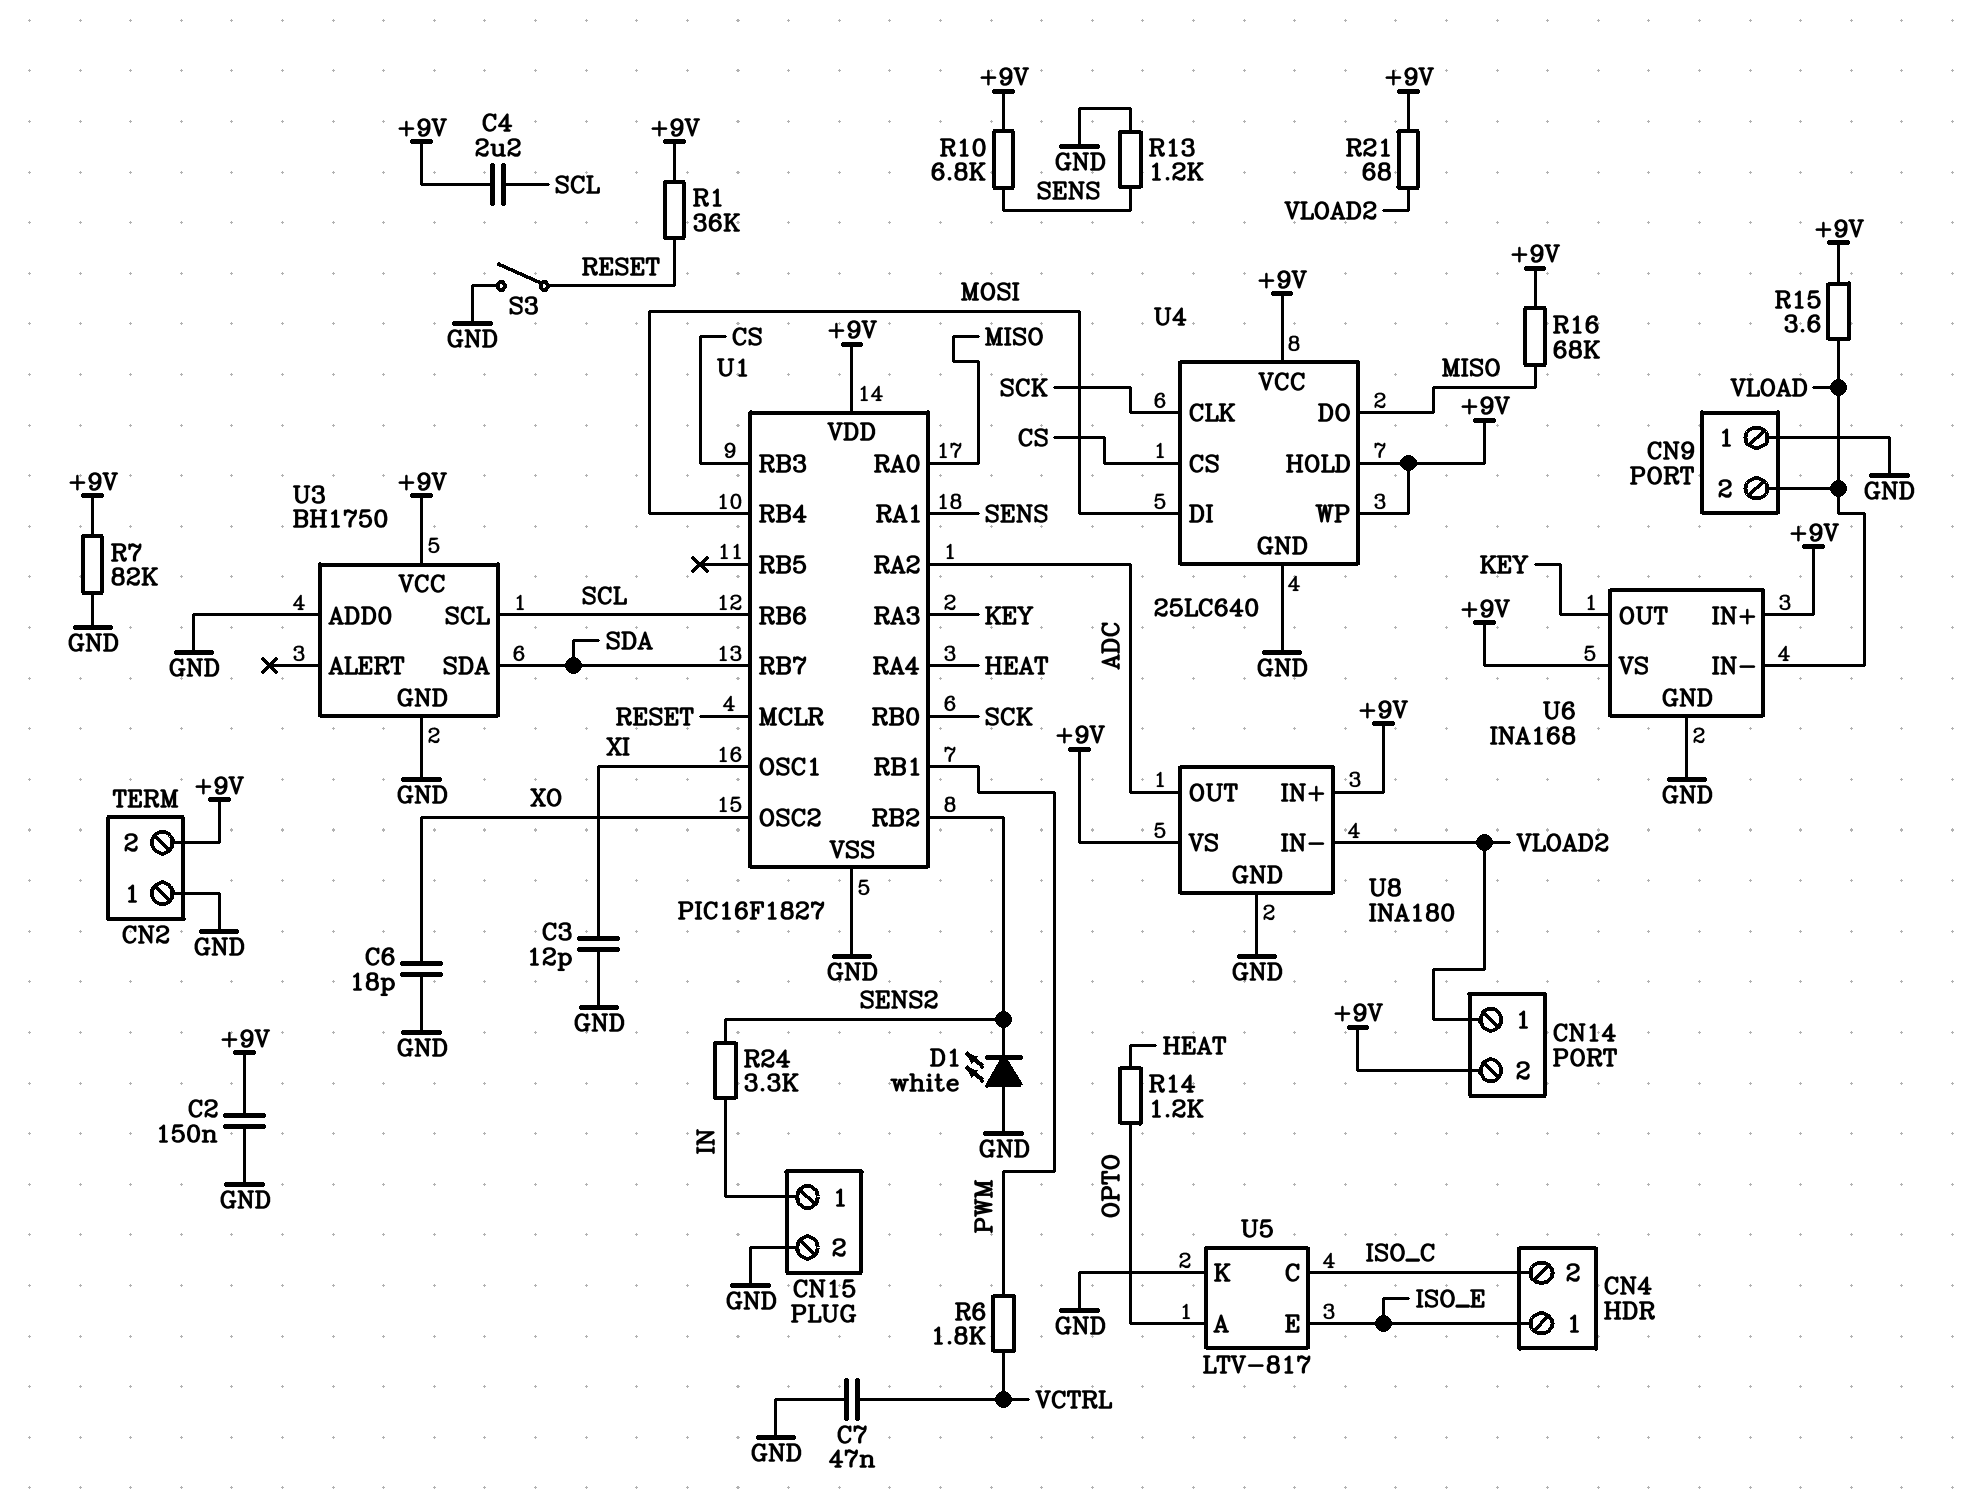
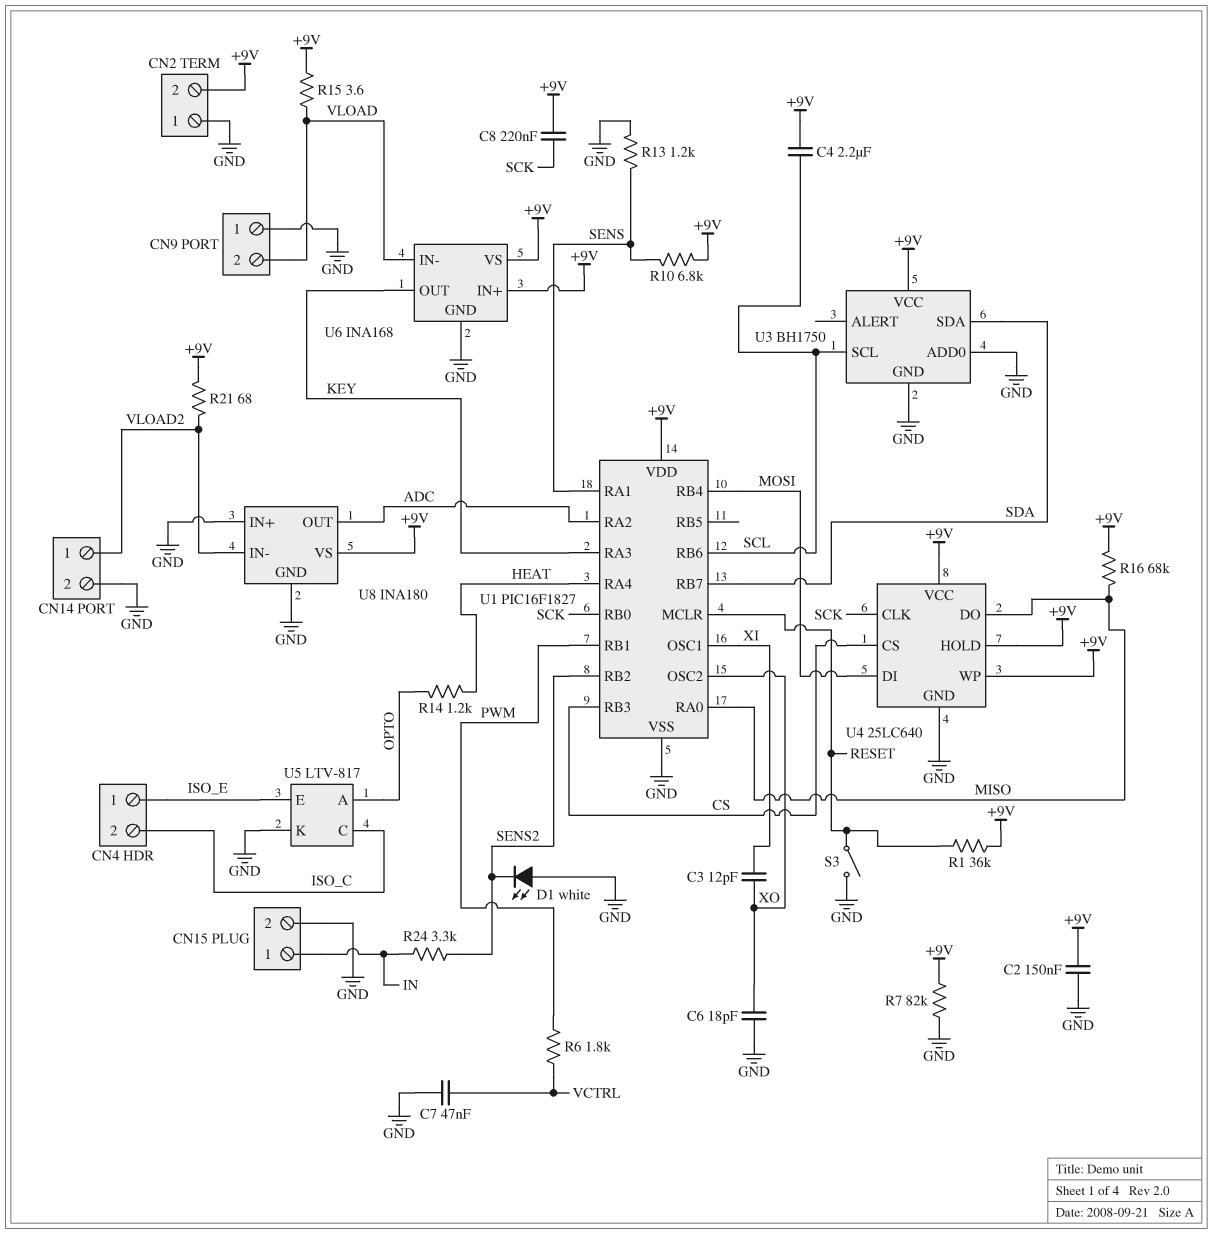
C3: 12pF (GND, XI) -> 12pF (XI, XO)
C8: none -> 220nF (+9V, SCK)
CN14 pin 2: +9V -> GND
U8 pin IN+: +9V -> GND

